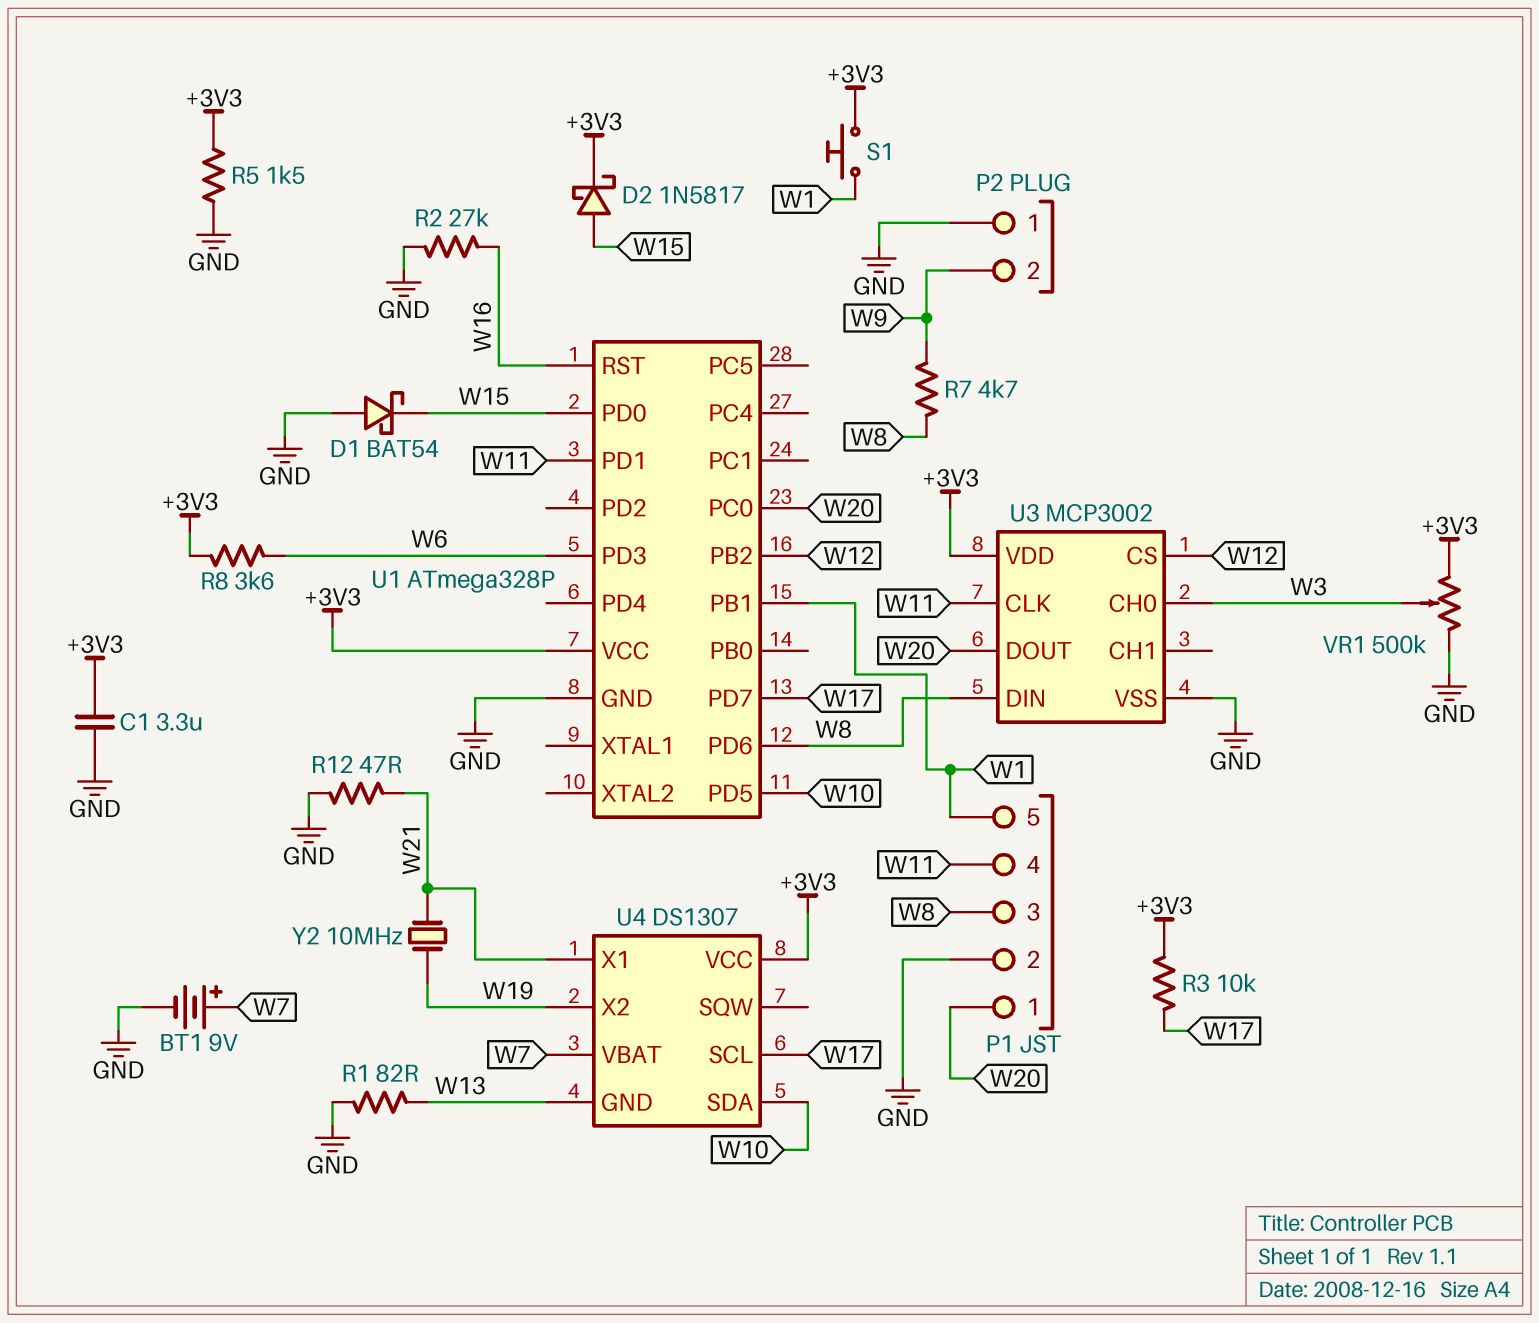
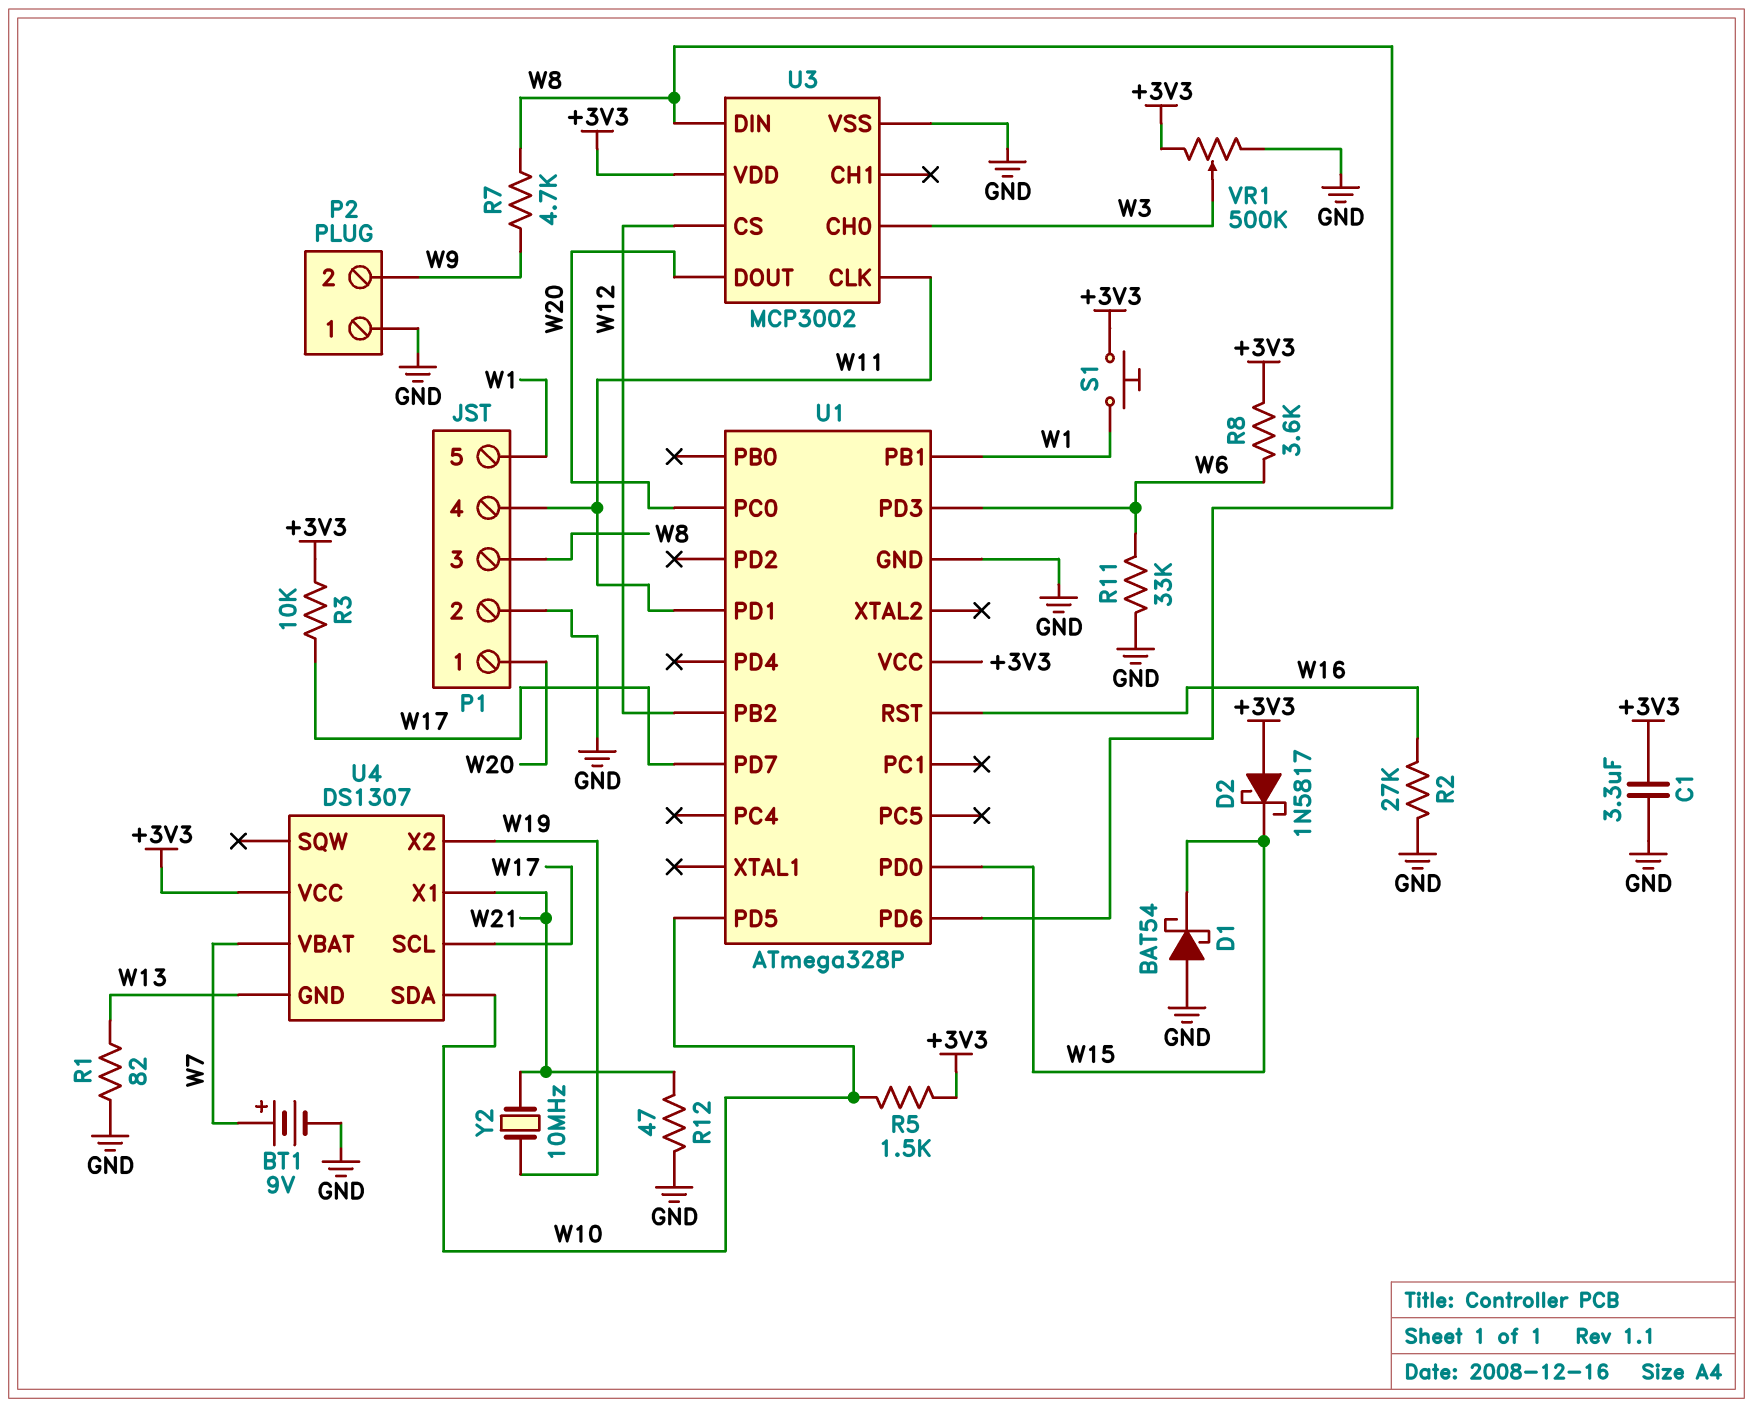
D2: schottky 1N5817 (A W15, K +3V3) -> schottky 1N5817 (A +3V3, K W15)
R5: 1.5k (+3V3, GND) -> 1.5k (+3V3, W10)
R11: none -> 33k (GND, W6)

